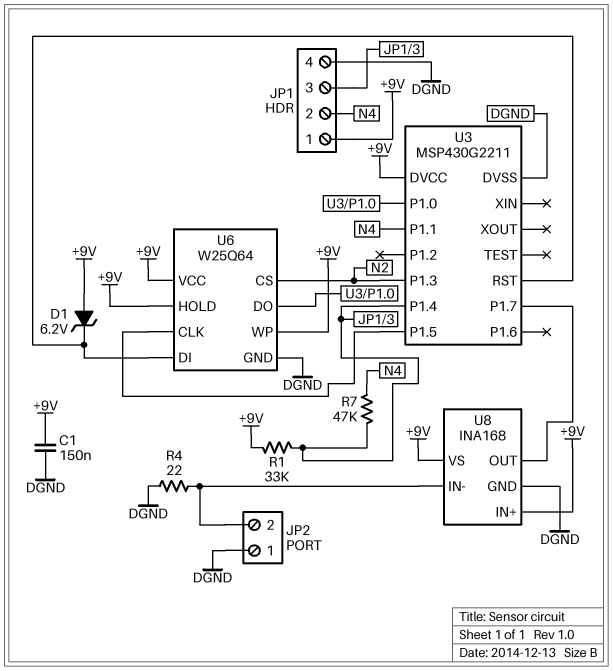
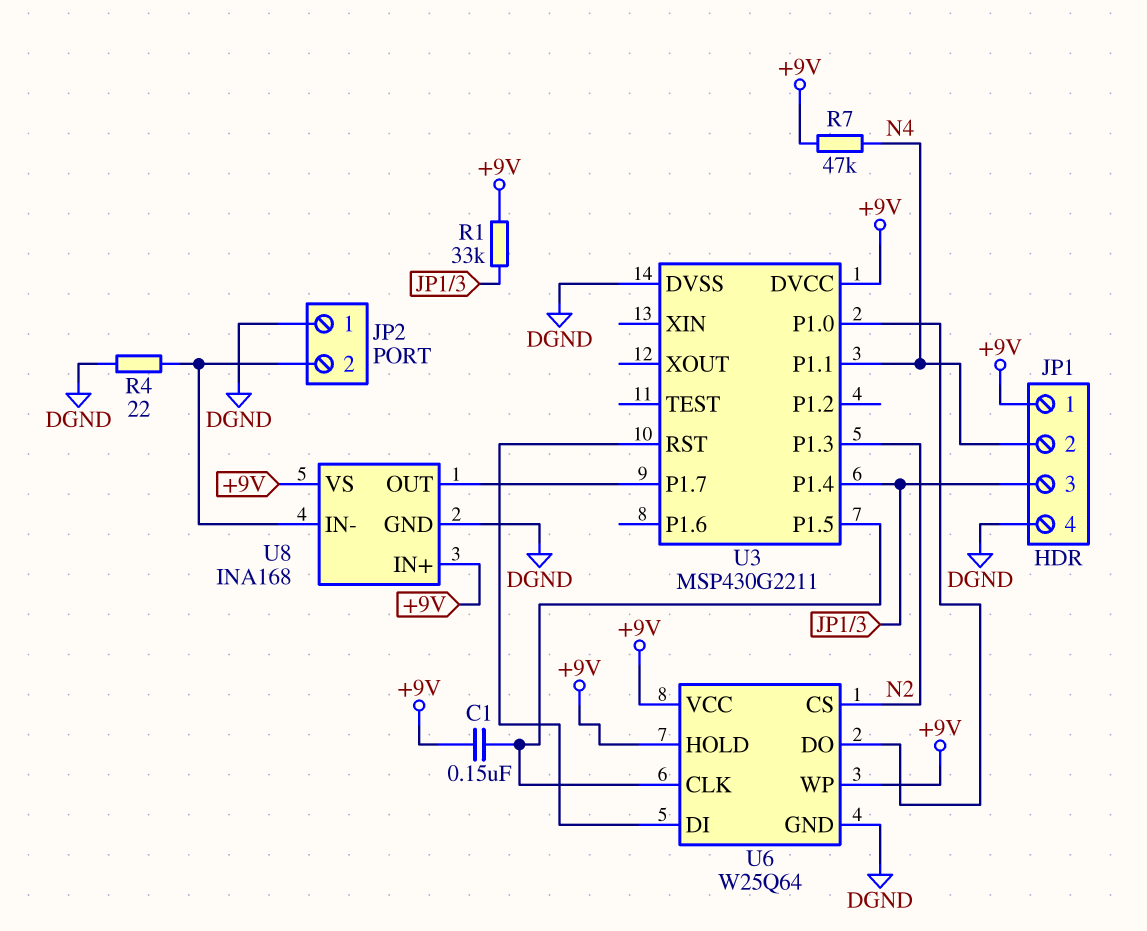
C1: 150nF (+9V, DGND) -> 150nF (+9V, U3/P1.5)
D1: zener 6.2V (A +9V, K U3/RST) -> none
R7: 47k (JP1/3, N4) -> 47k (+9V, N4)

